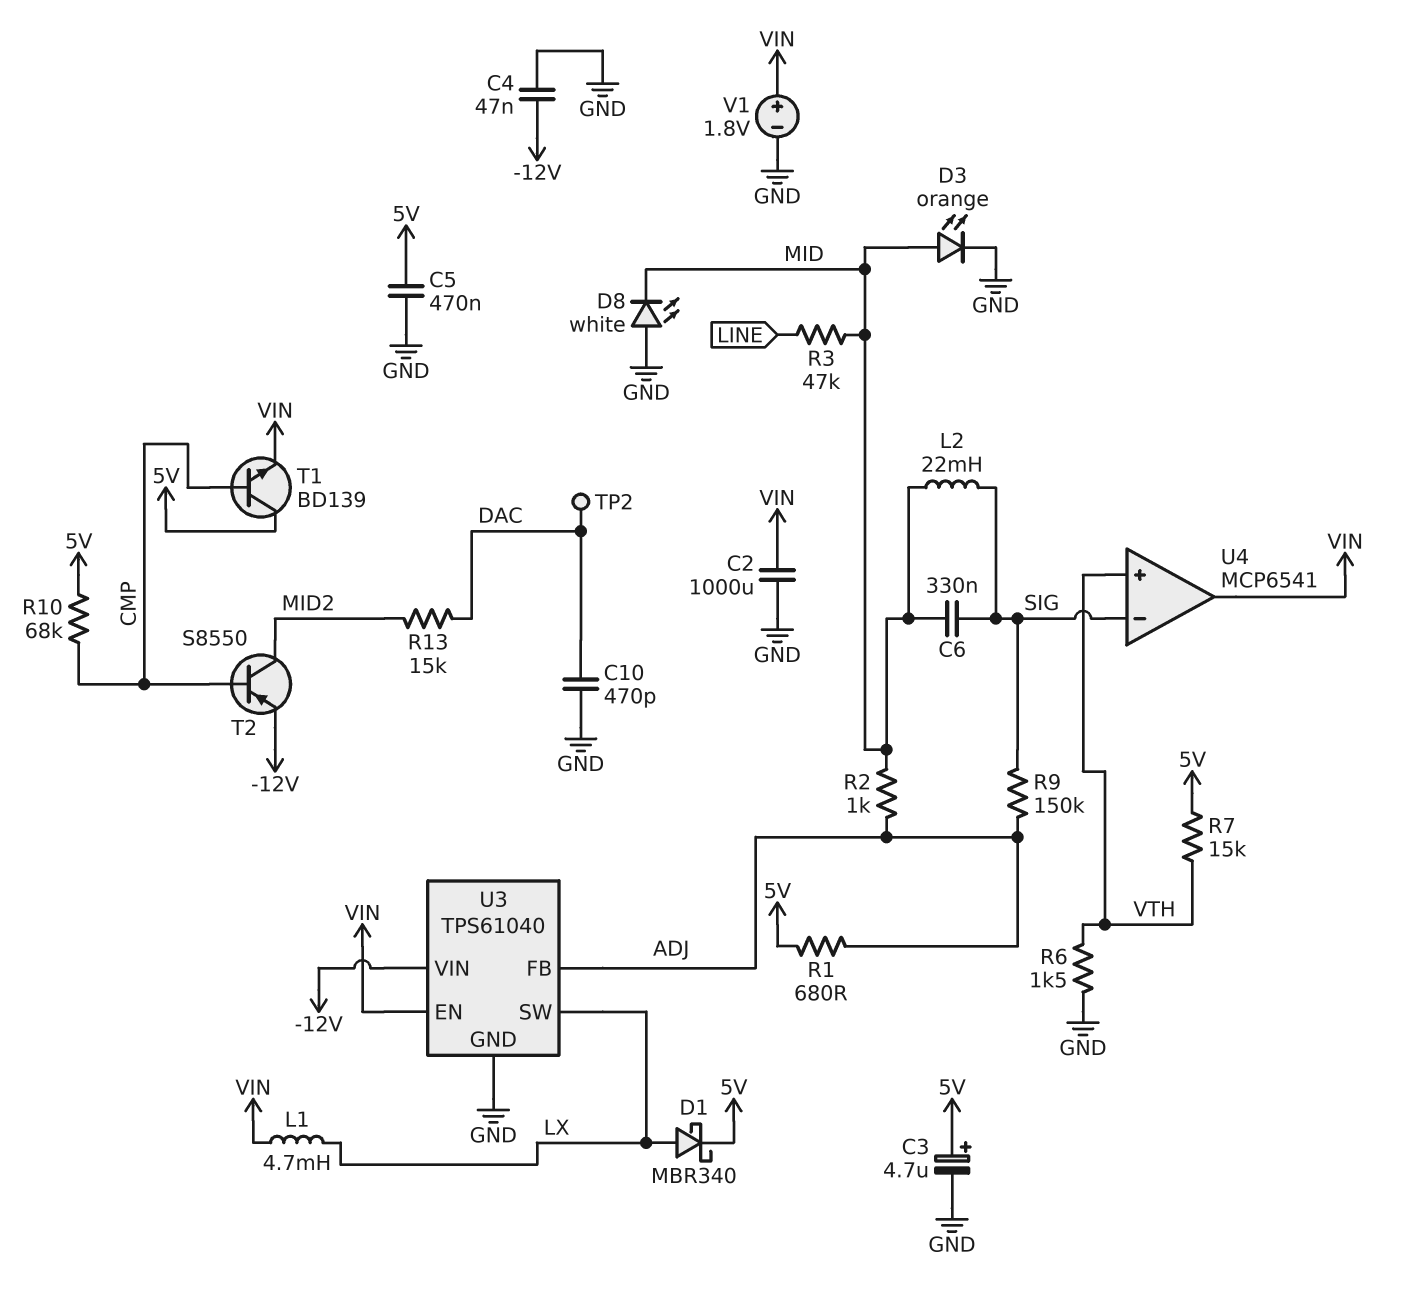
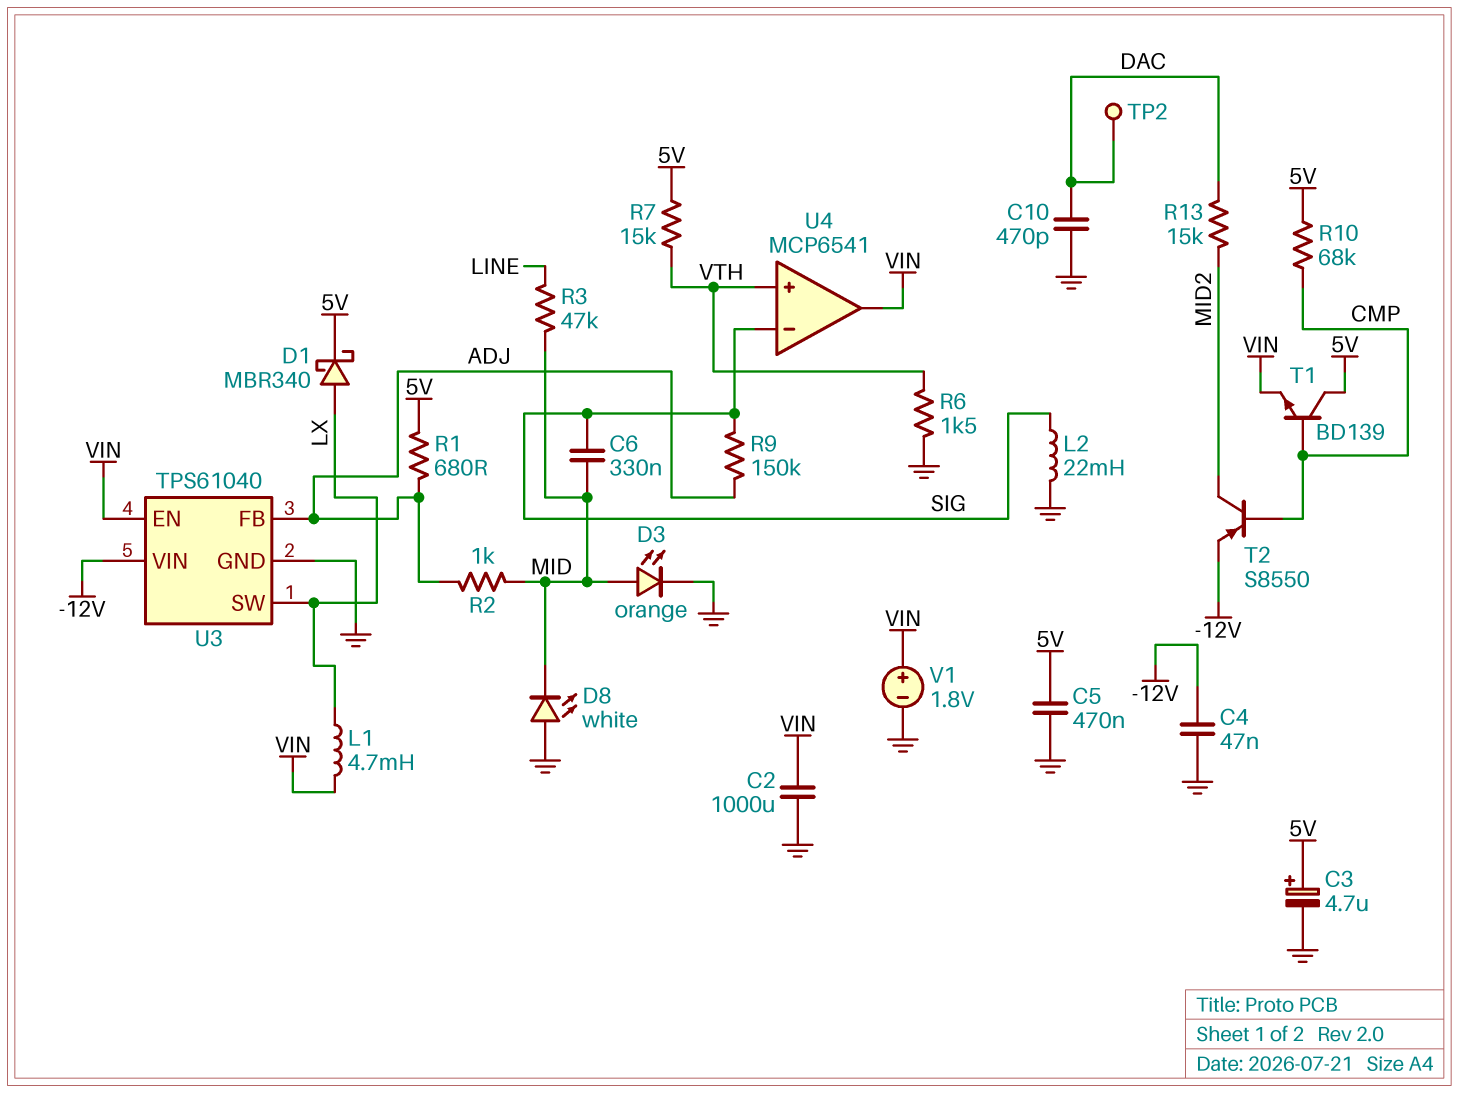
L2: 22mH (MID, SIG) -> 22mH (GND, SIG)

